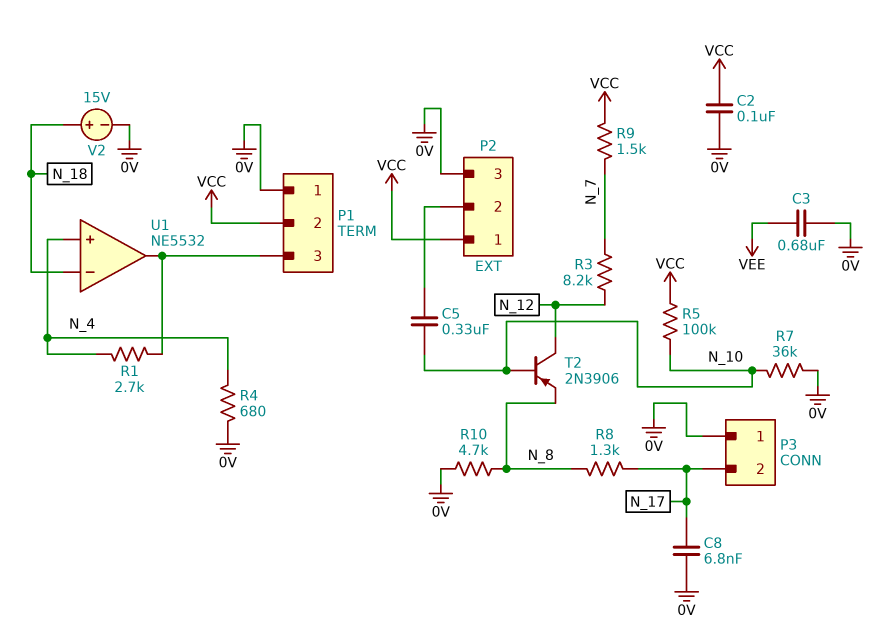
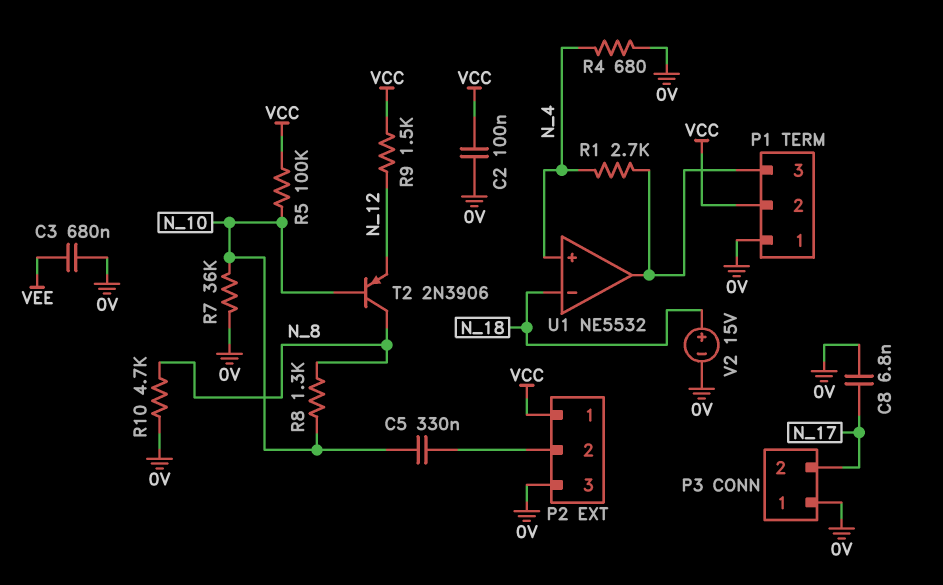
R3: 8.2k (N_7, N_12) -> none
R8: 1.3k (N_8, N_17) -> 1.3k (N_8, N_10)
R9: 1.5k (N_7, VCC) -> 1.5k (N_12, VCC)
T2: PNP 2N3906 (B N_10, C N_12, E N_8) -> PNP 2N3906 (B N_10, C N_8, E N_12)

